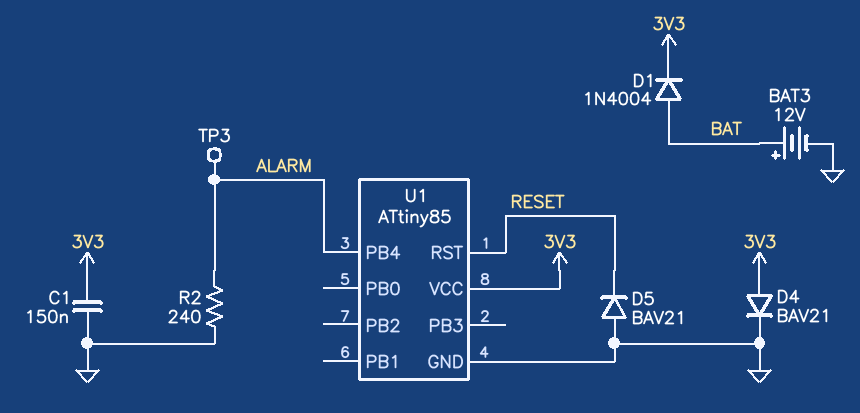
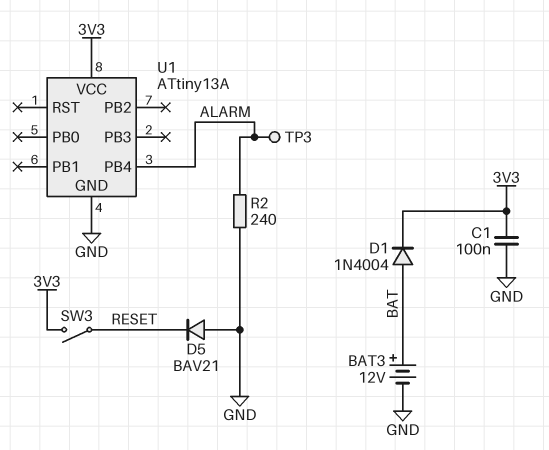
C1: 150nF (3V3, GND) -> 100nF (3V3, GND)
D4: diode BAV21 (A 3V3, K GND) -> none
SW3: none -> switch (3V3, RESET)
U1: ATtiny85 -> ATtiny13A
U1 pin RST: RESET -> none

